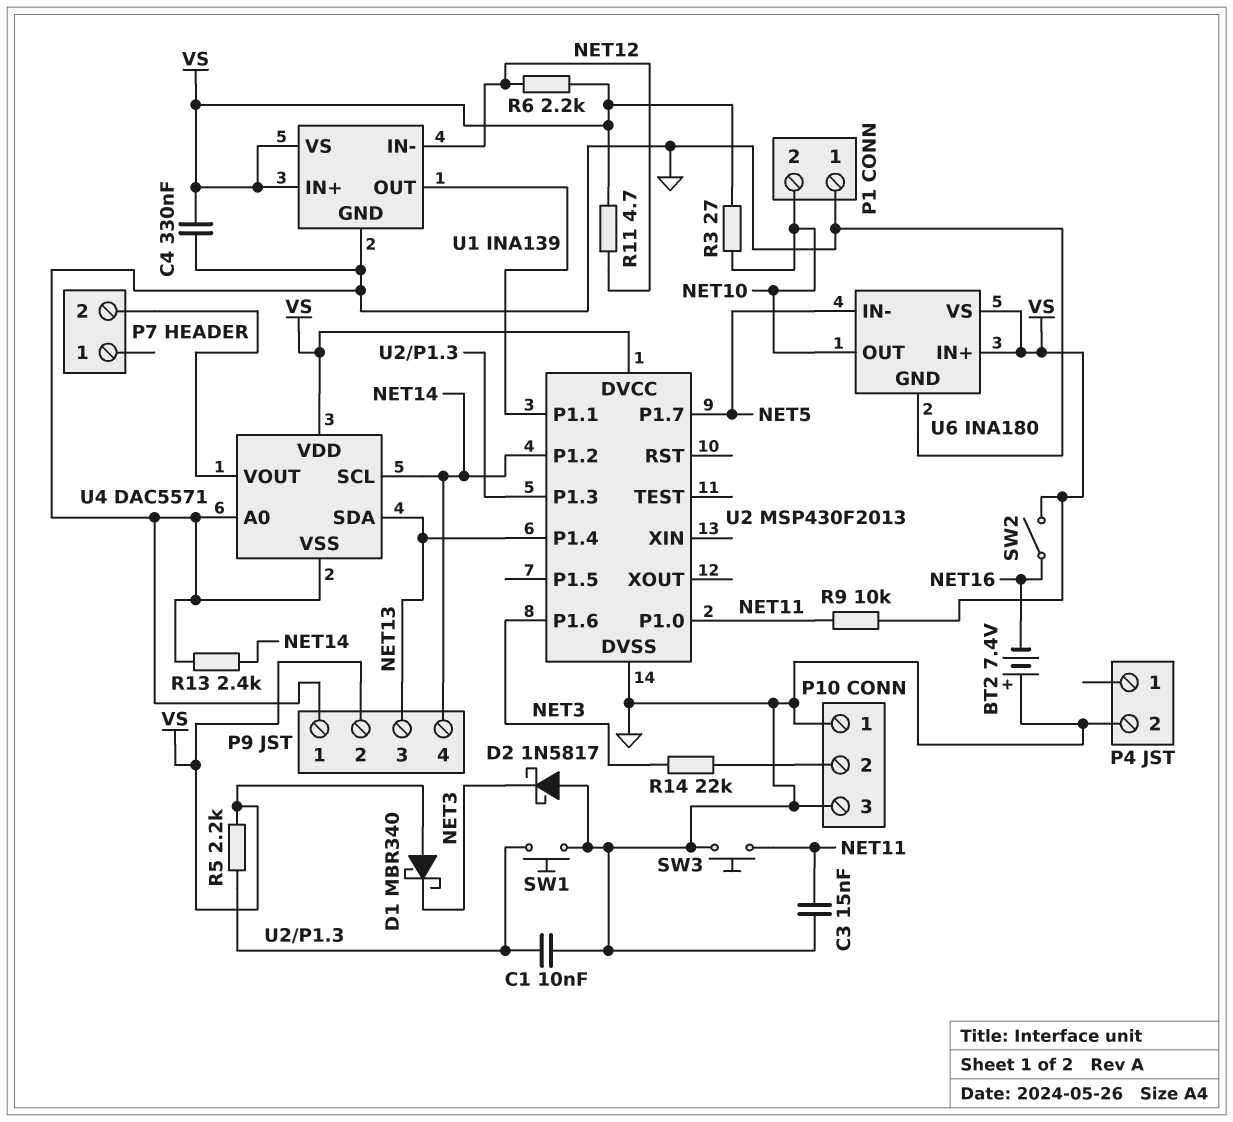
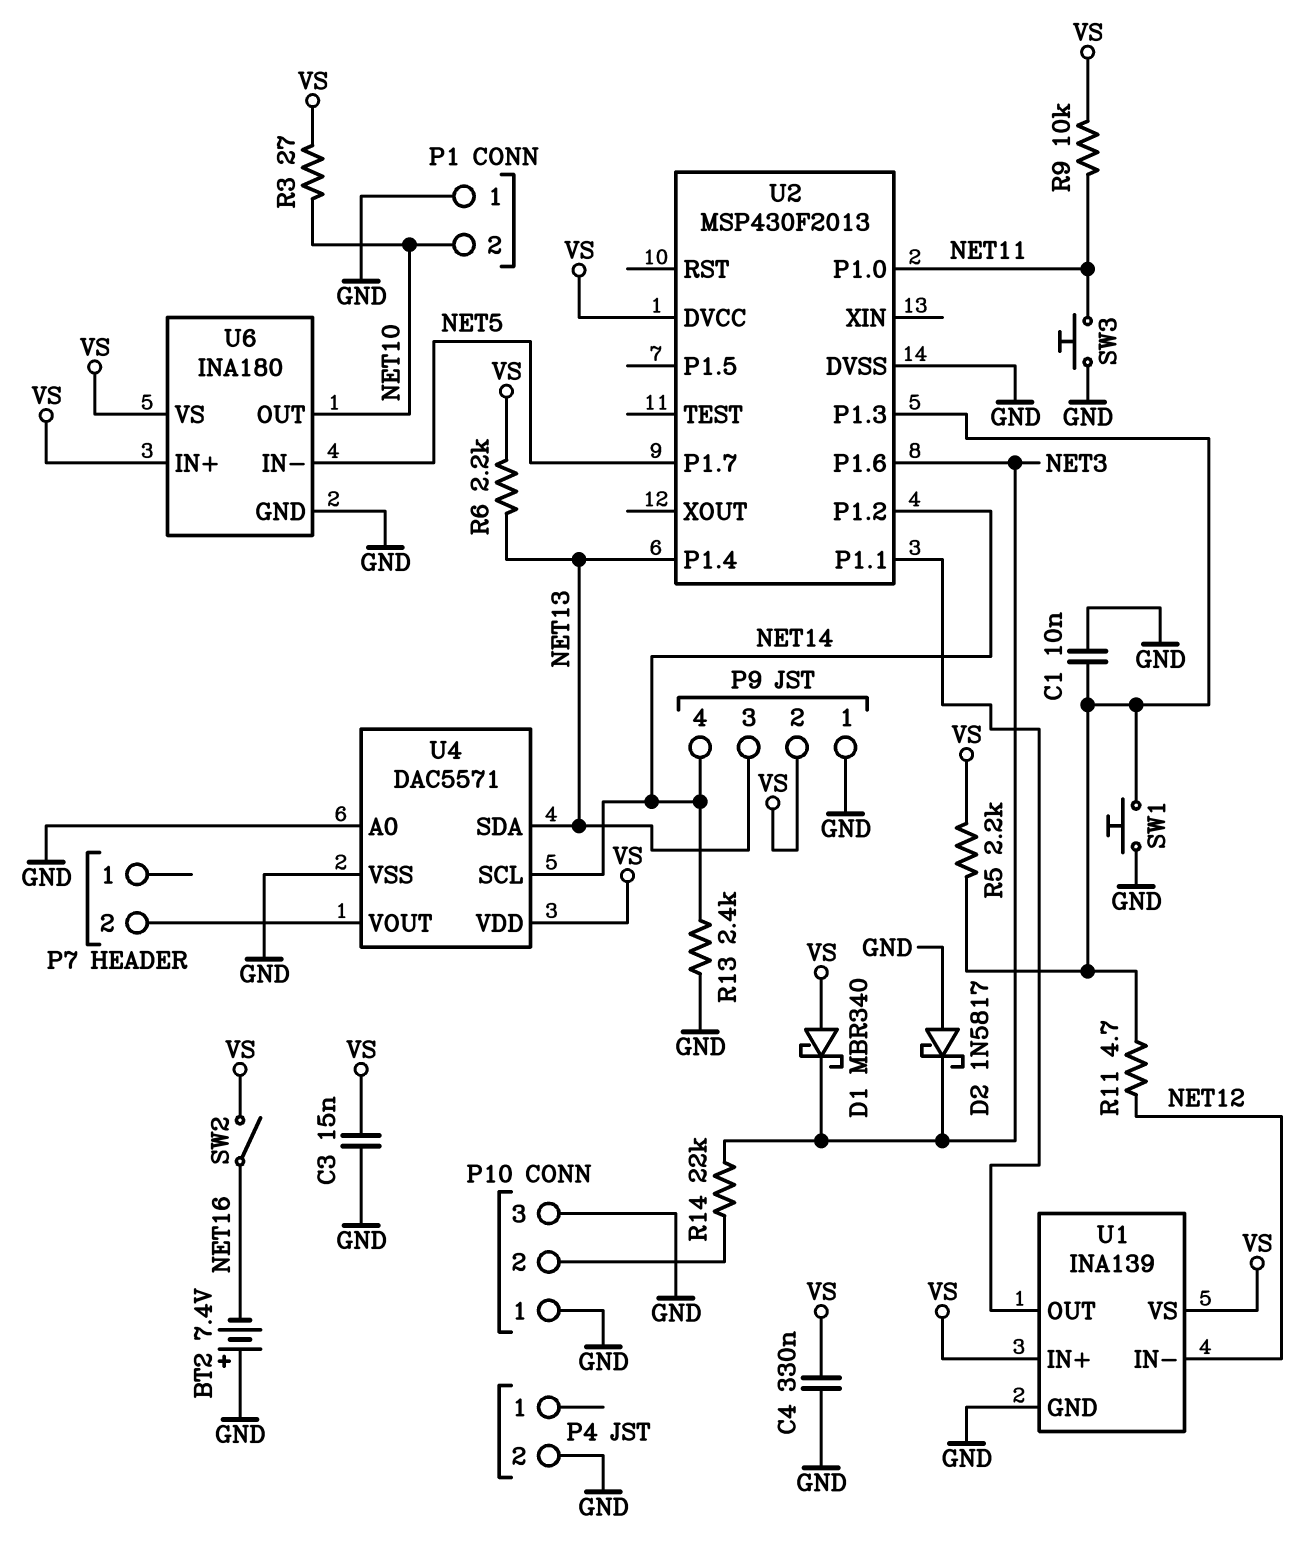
C3: 15nF (GND, NET11) -> 15nF (GND, VS)
R6: 2.2k (NET12, VS) -> 2.2k (NET13, VS)
R11: 4.7 (NET12, VS) -> 4.7 (NET12, U2/P1.3)

